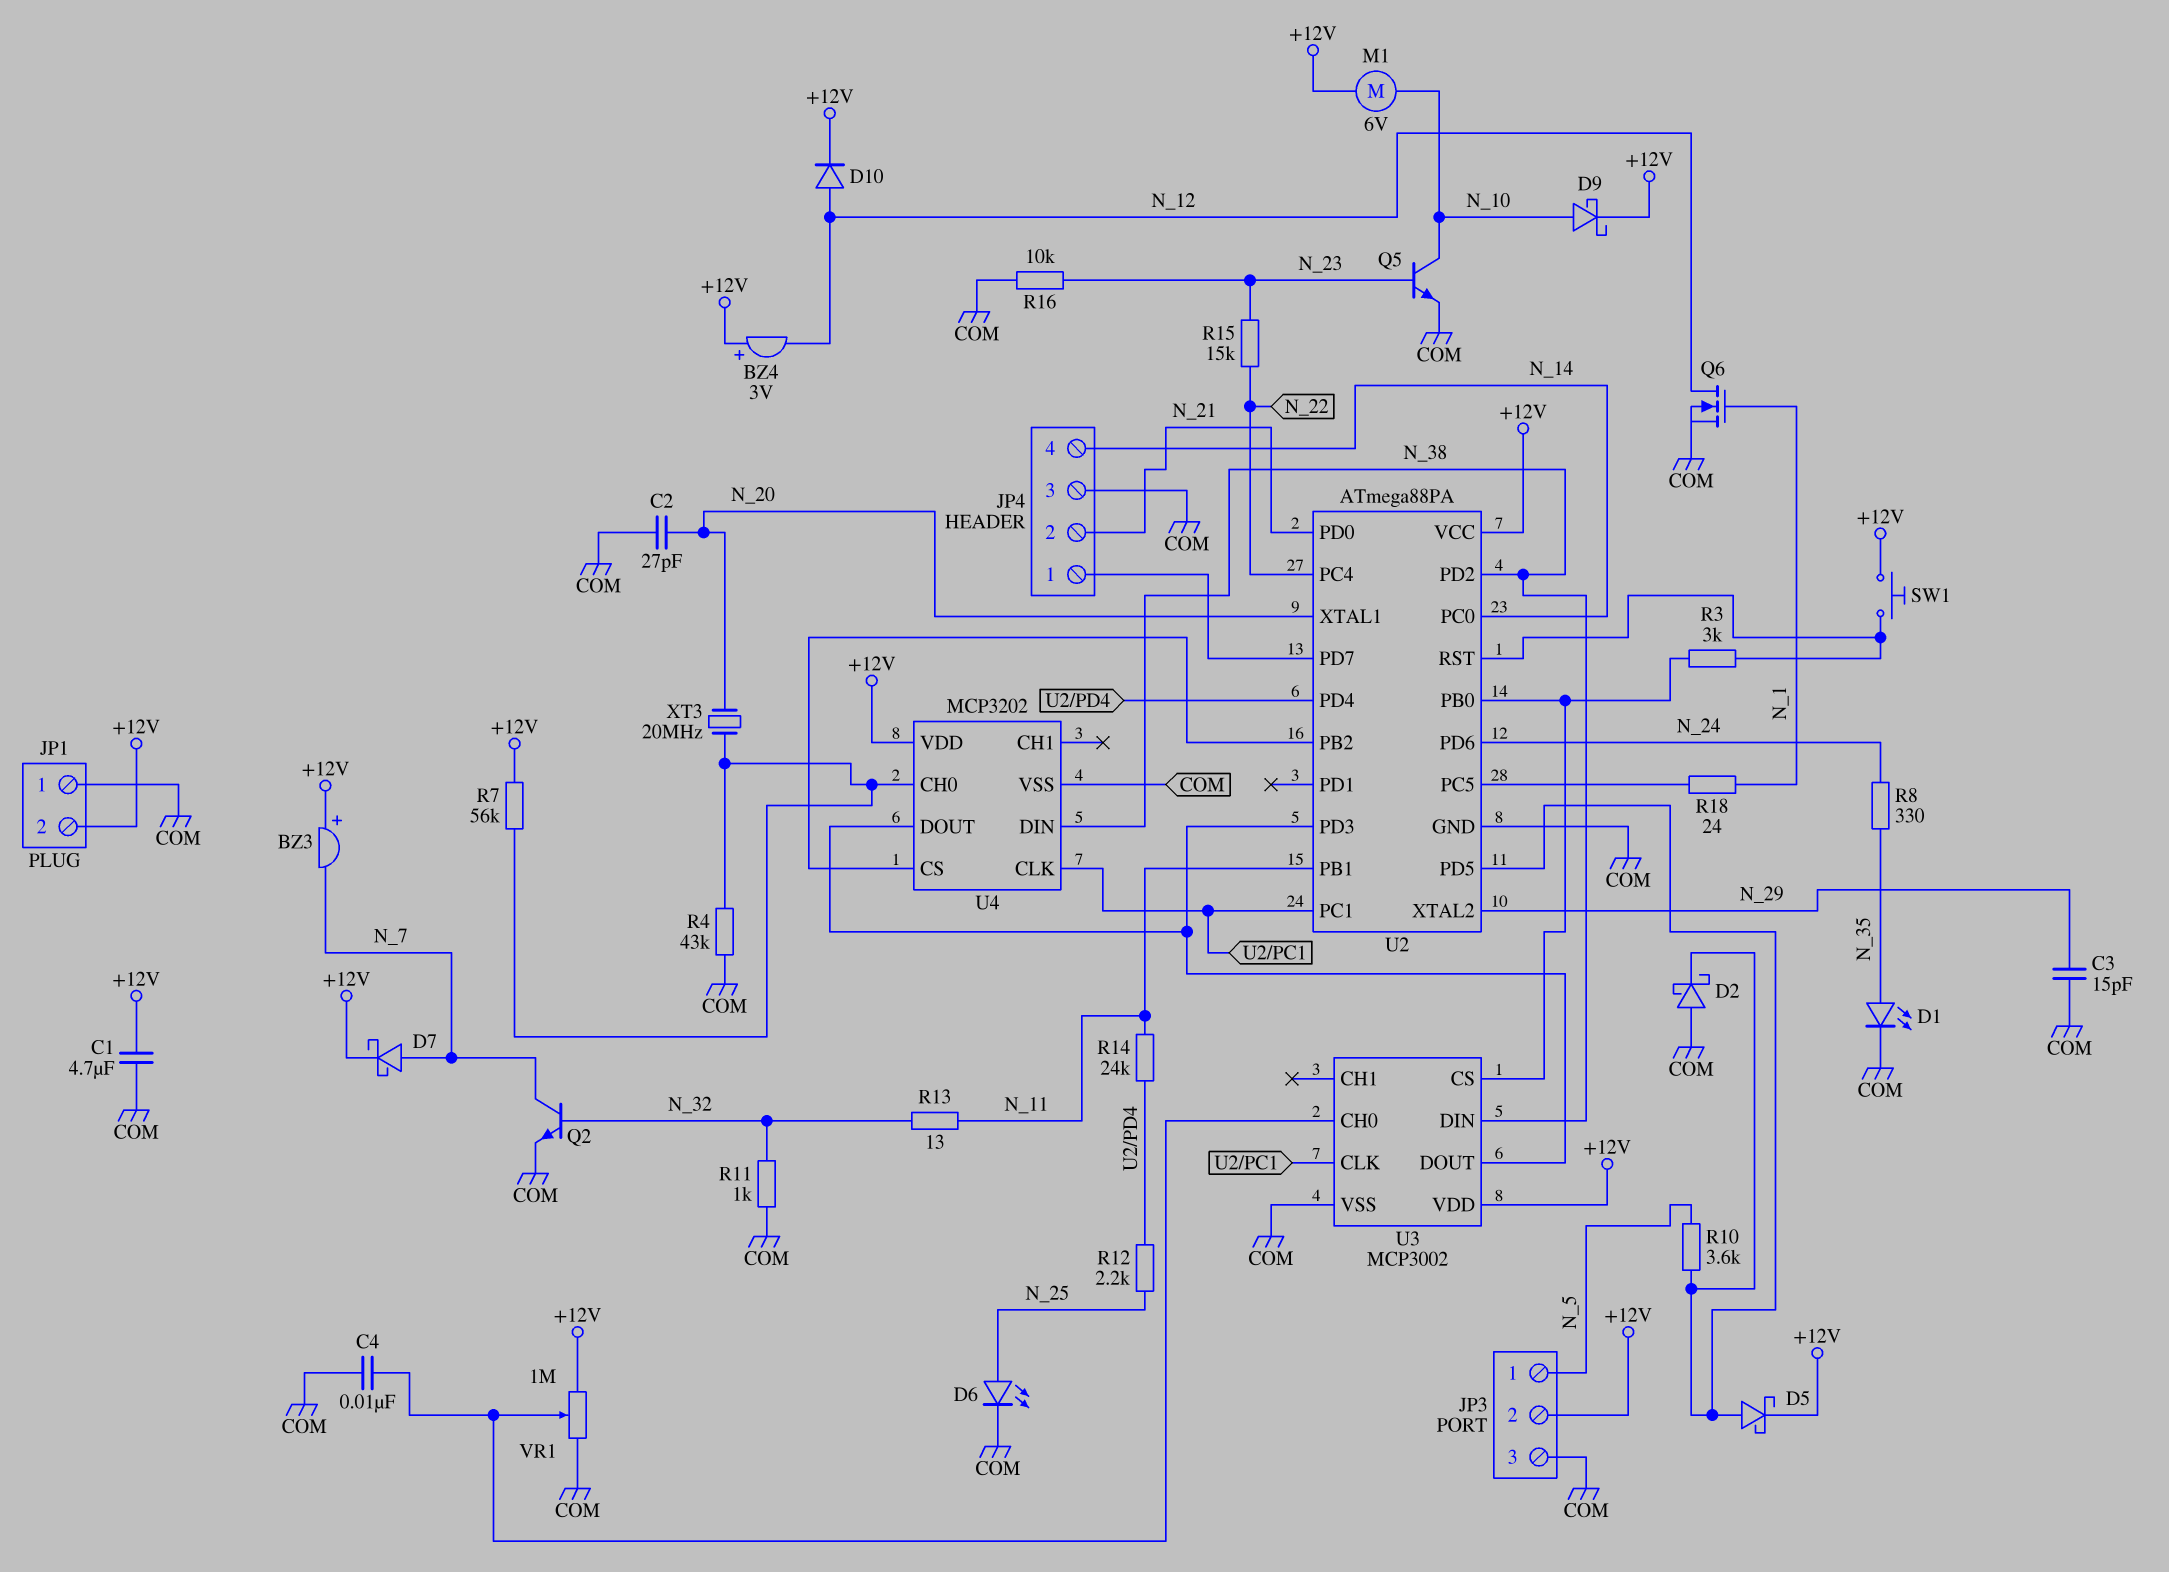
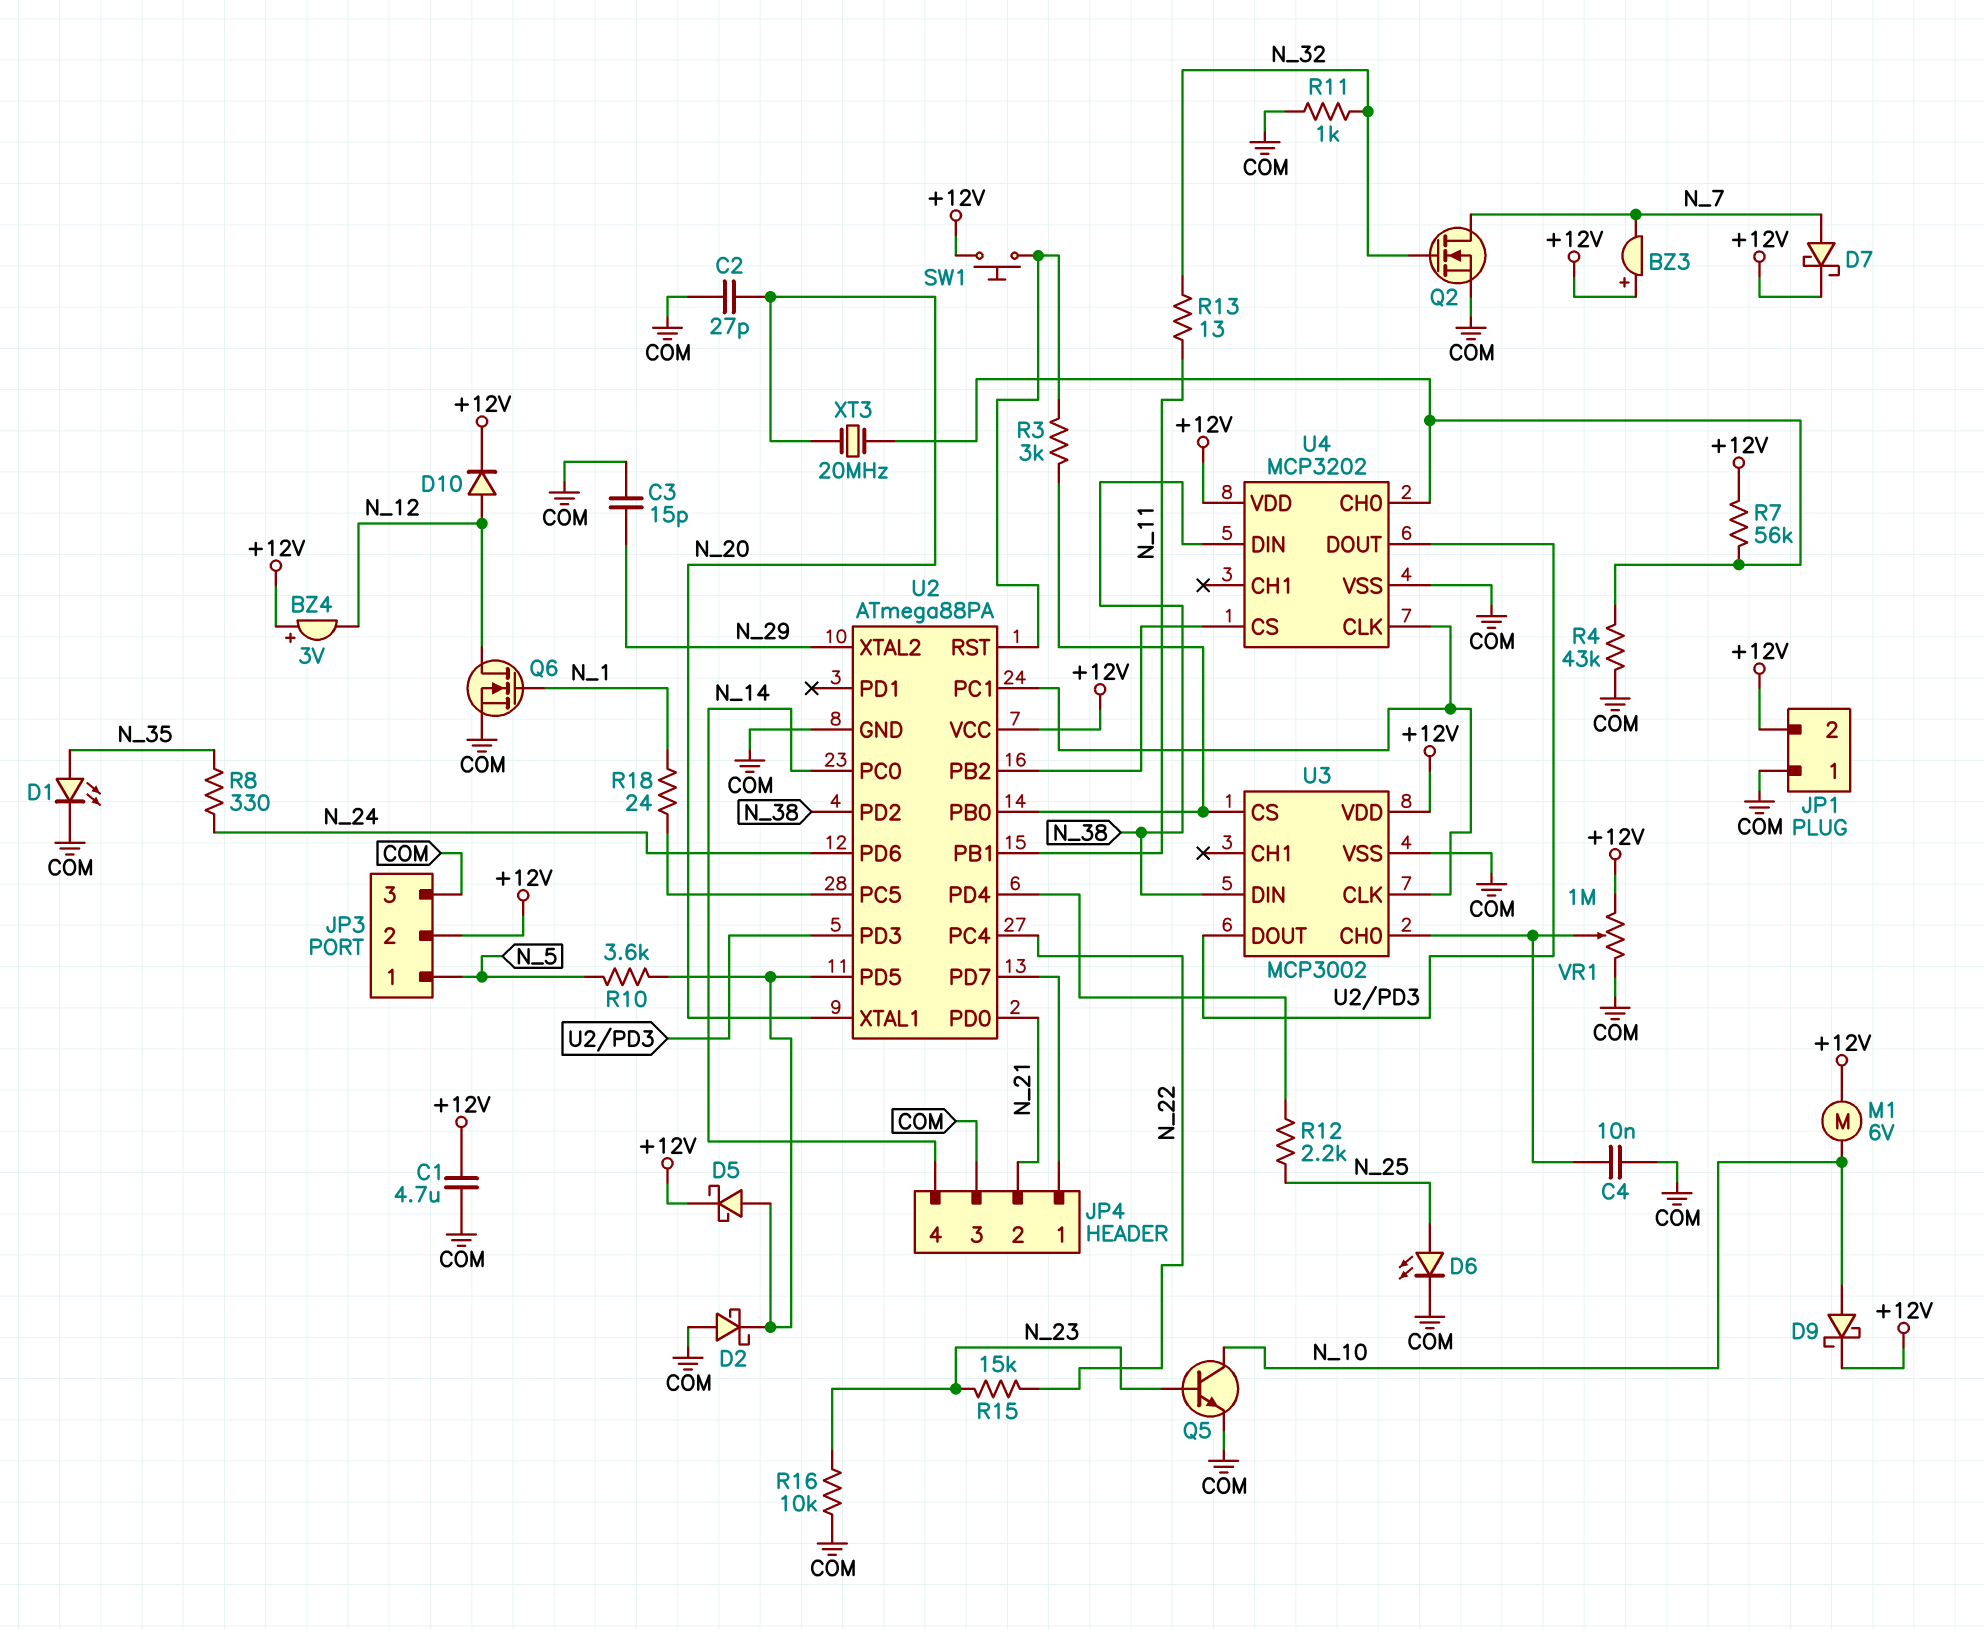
Q2: NPN (B N_32, C N_7, E COM) -> NMOS (G N_32, D N_7, S COM)
R14: 24k (N_11, U2/PD4) -> none

